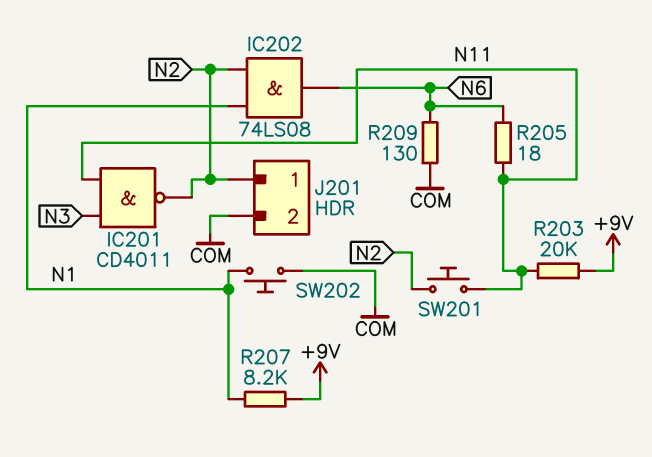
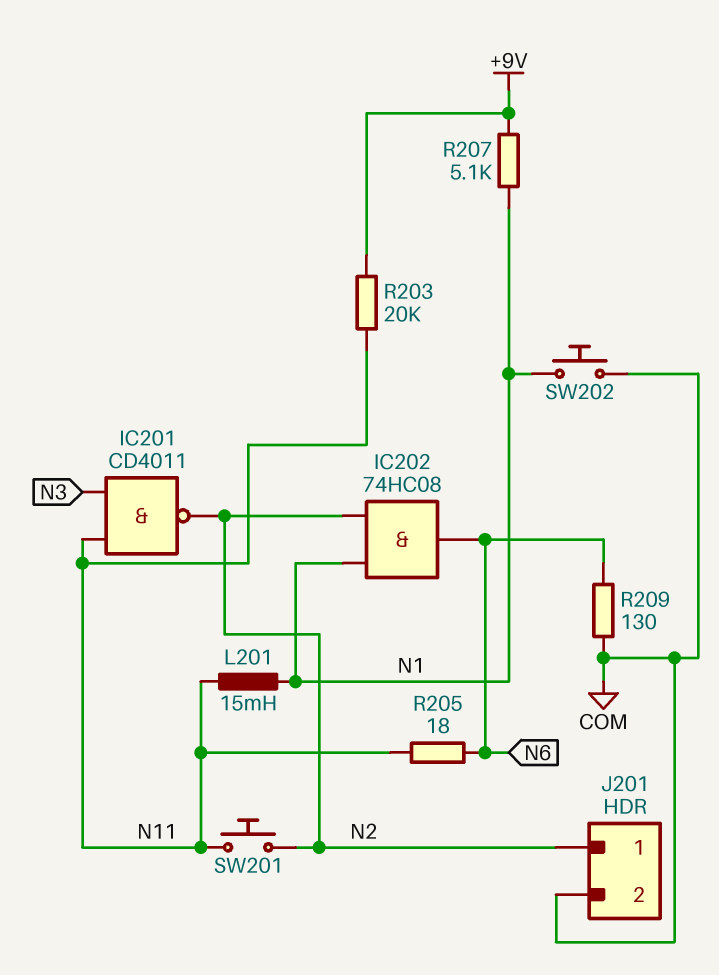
IC202: AND 74LS08 (in N1, in N2, out N6) -> AND 74HC08 (in N1, in N2, out N6)
L201: none -> 15mH (N1, N11)
R207: 8.2k (+9V, N1) -> 5.1k (+9V, N1)

